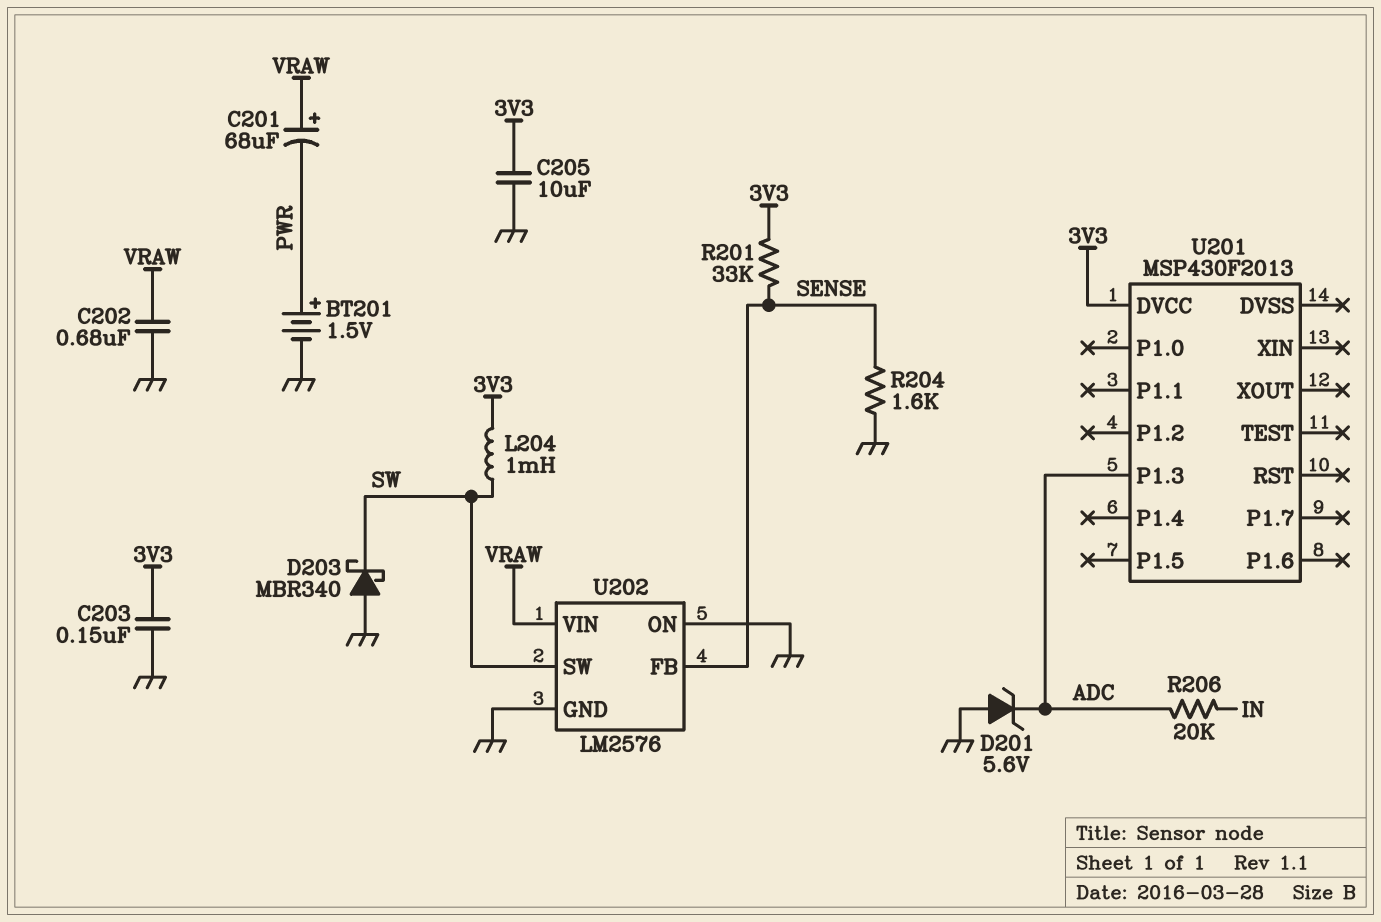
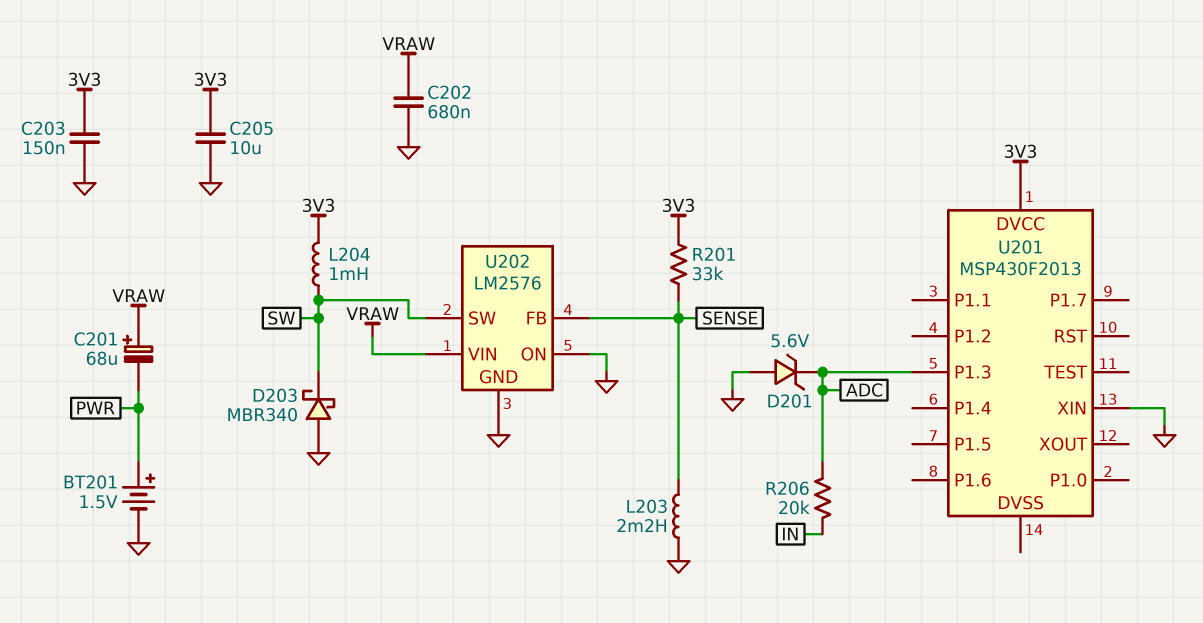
L203: none -> 2.2mH (GND, SENSE)
R204: 1.6k (GND, SENSE) -> none
U201 pin XIN: none -> GND

